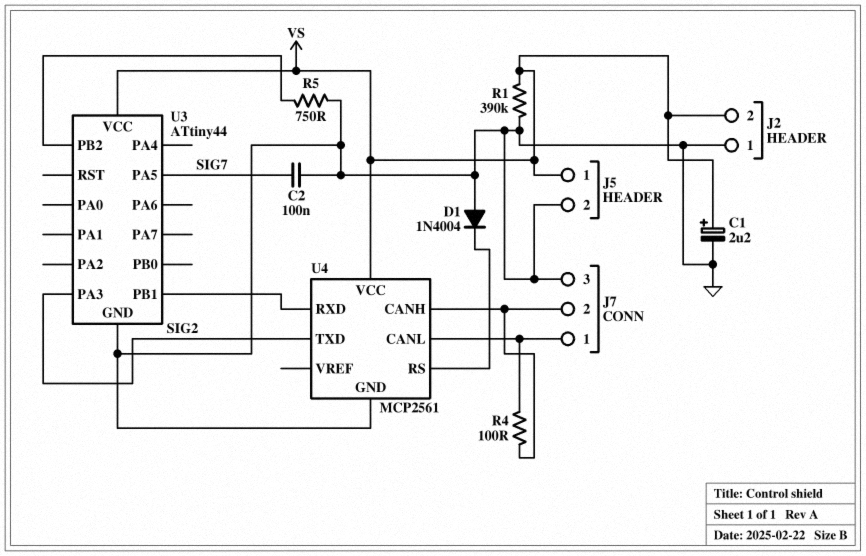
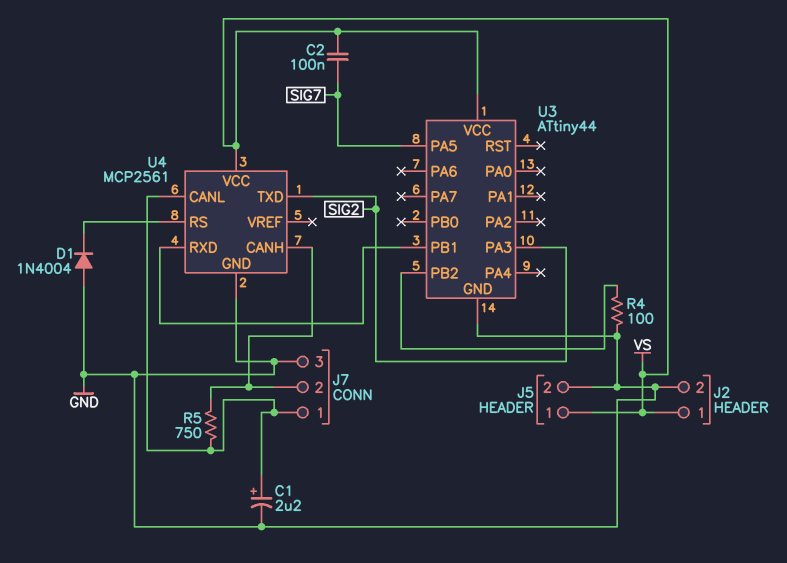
C1: 2.2uF (plus VS, minus GND) -> 2.2uF (plus J7/1, minus GND)
C2: 100nF (GND, SIG7) -> 100nF (SIG7, VS)
J2 pin 1: GND -> VS
J2 pin 2: VS -> GND
R1: 390k (GND, VS) -> none
R4: 100 (J7/1, J7/2) -> 100 (GND, U3/PB2)
R5: 750 (GND, U3/PB2) -> 750 (J7/1, J7/2)

